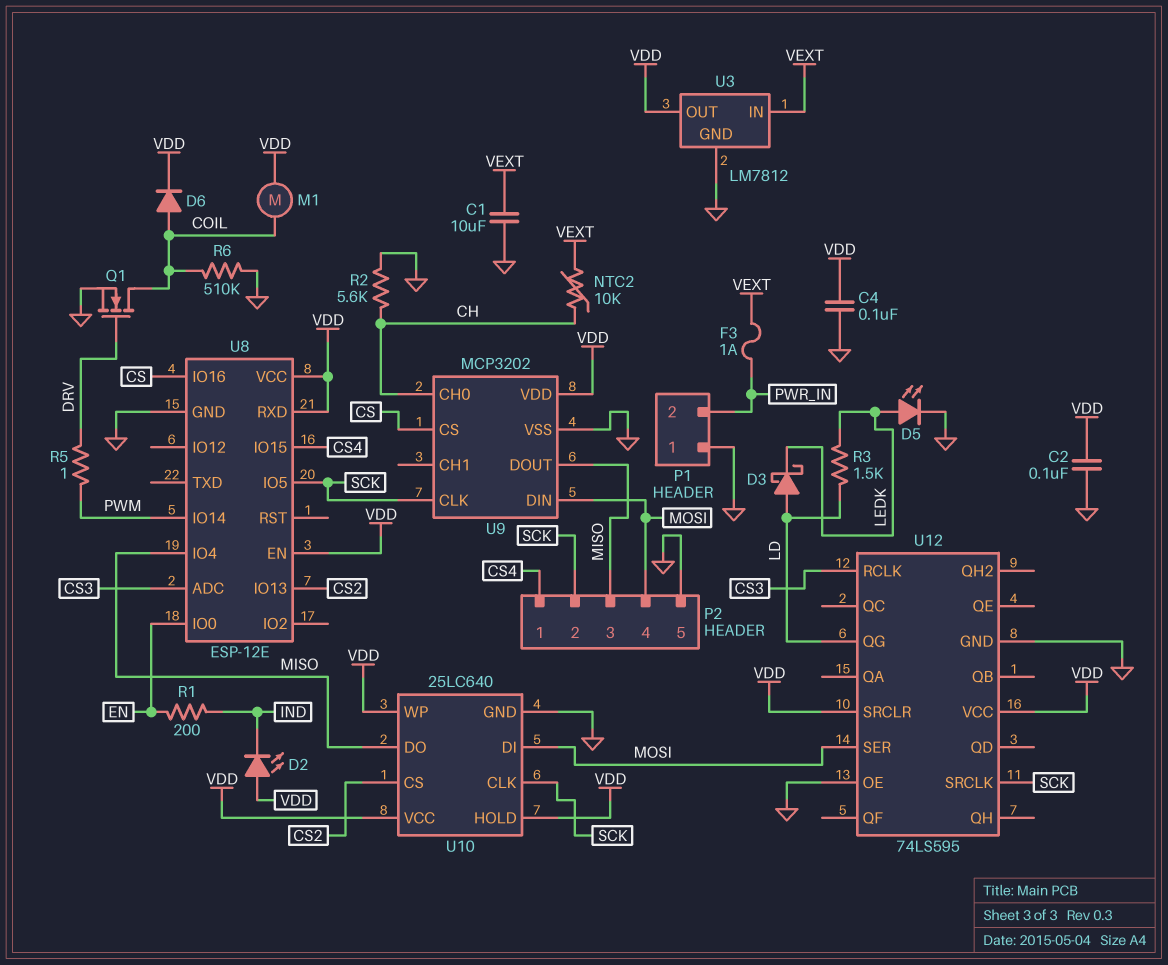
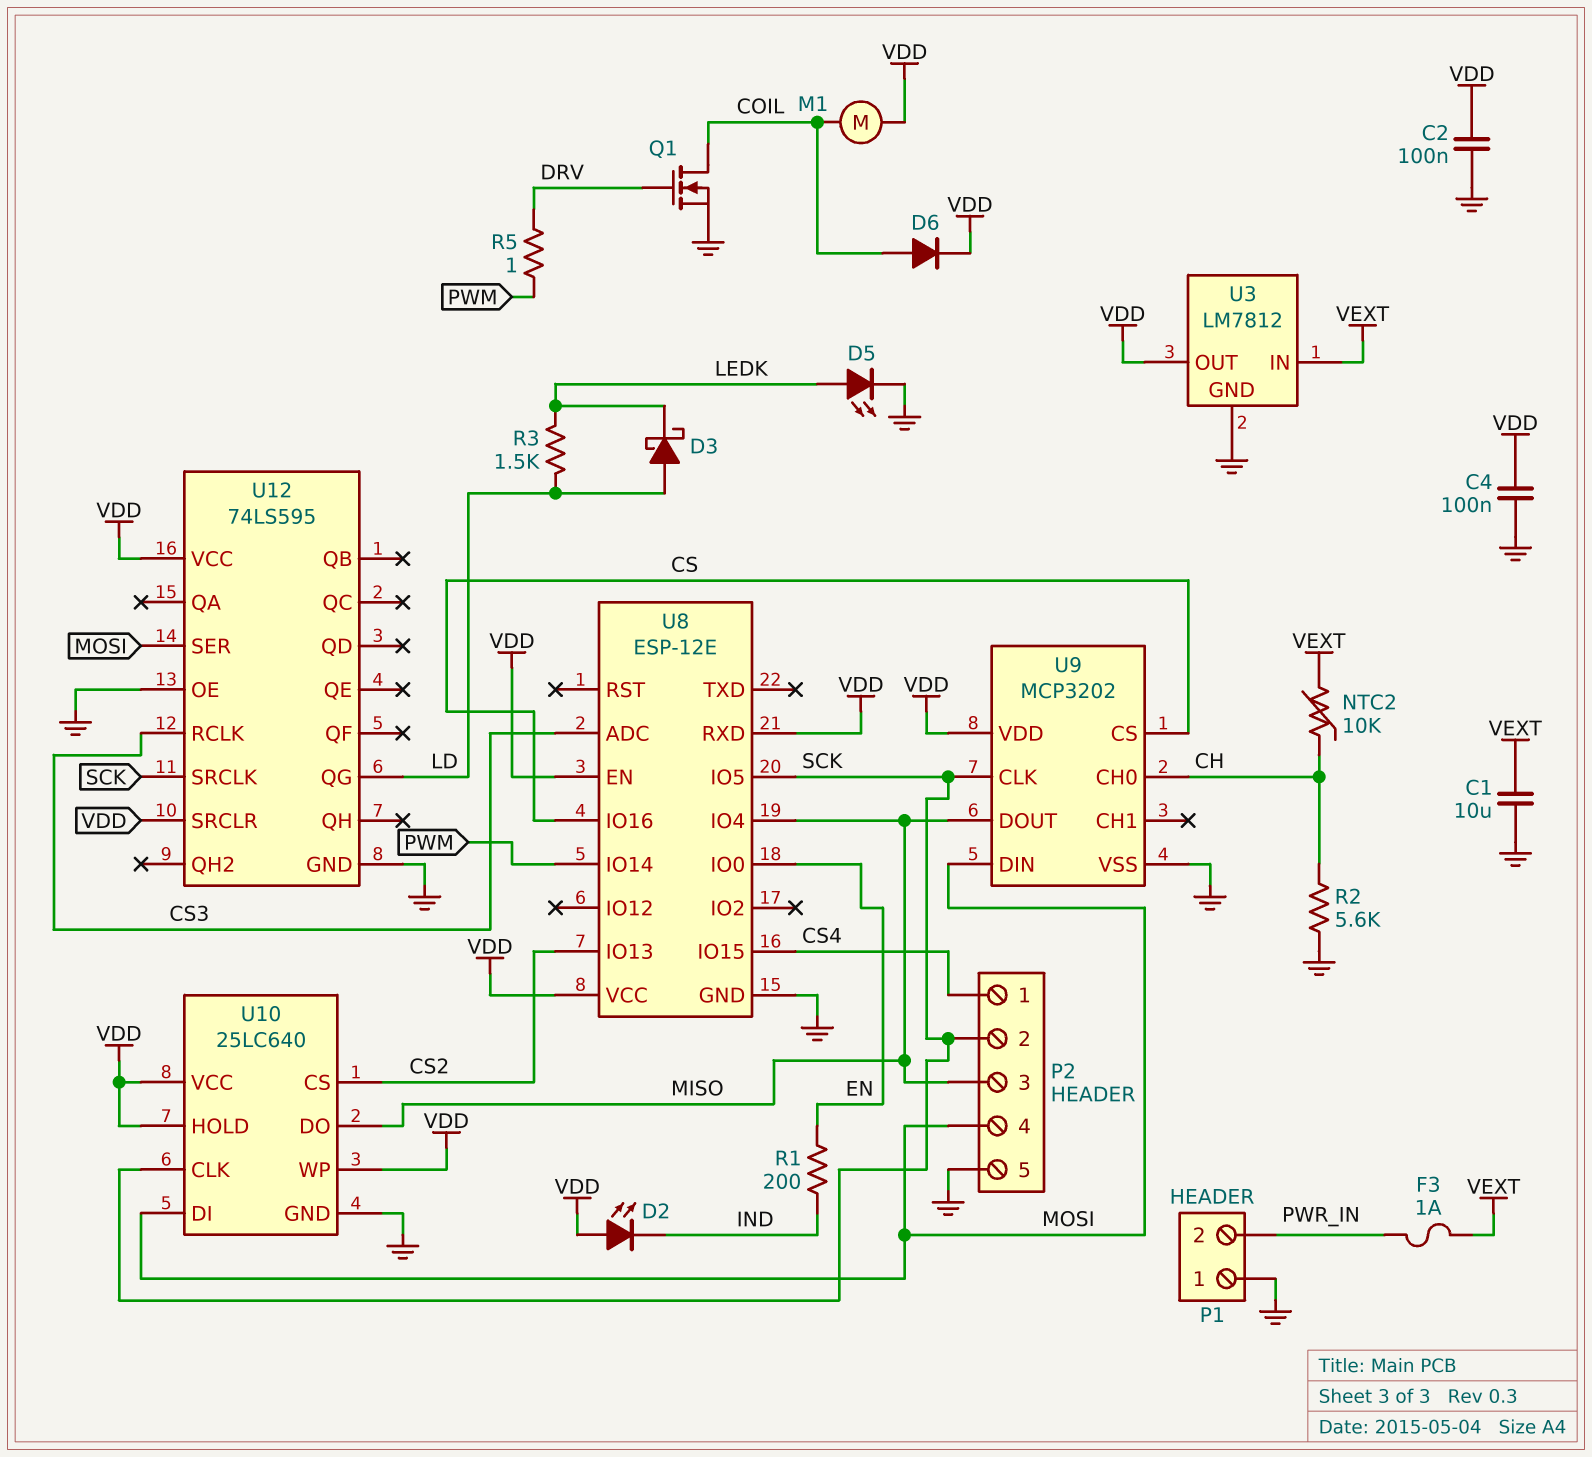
R6: 510k (COIL, GND) -> none

